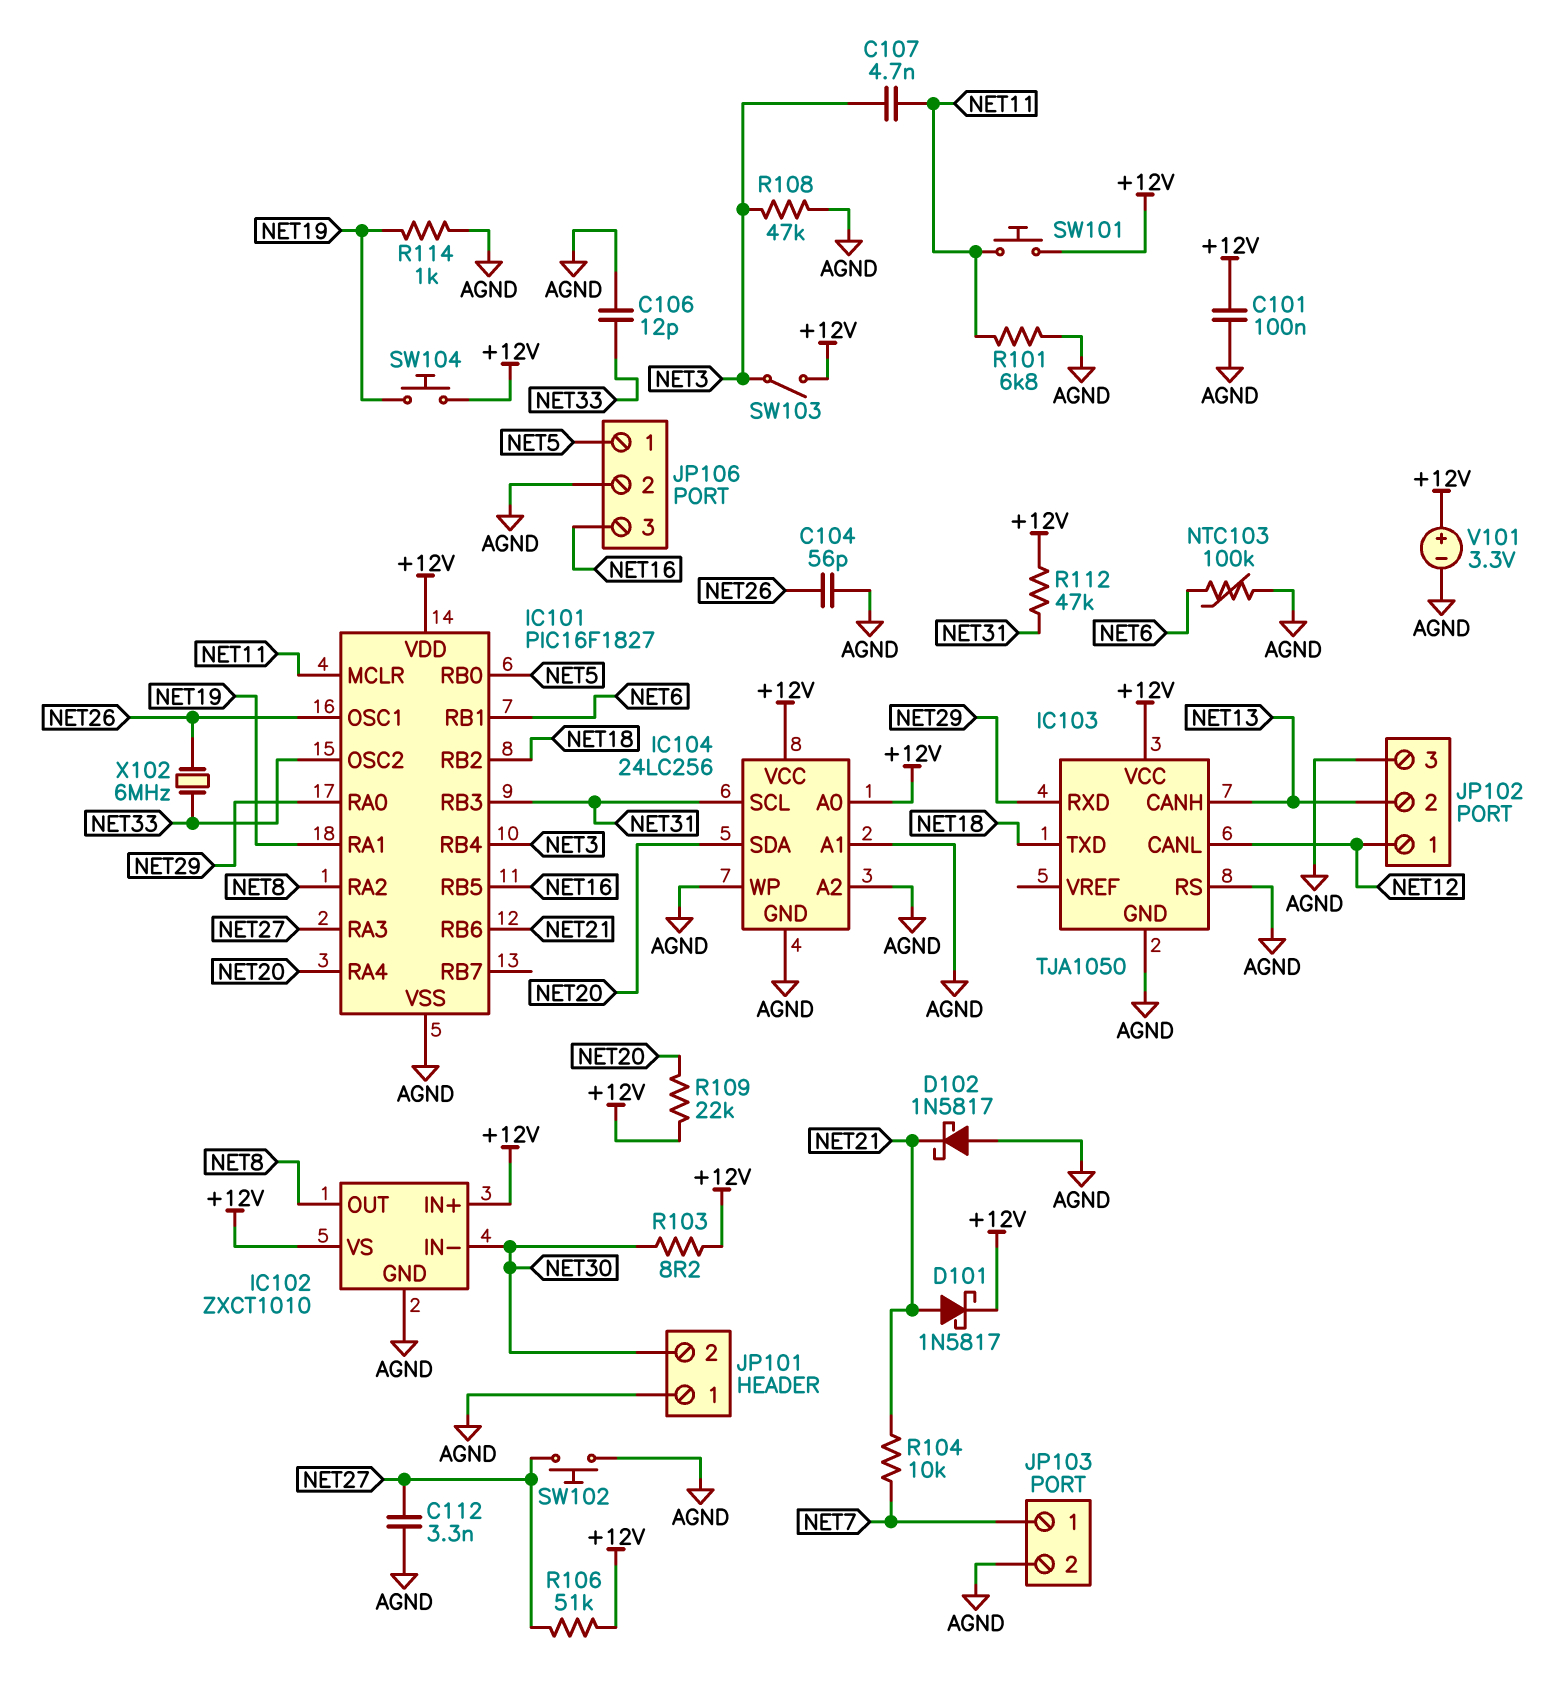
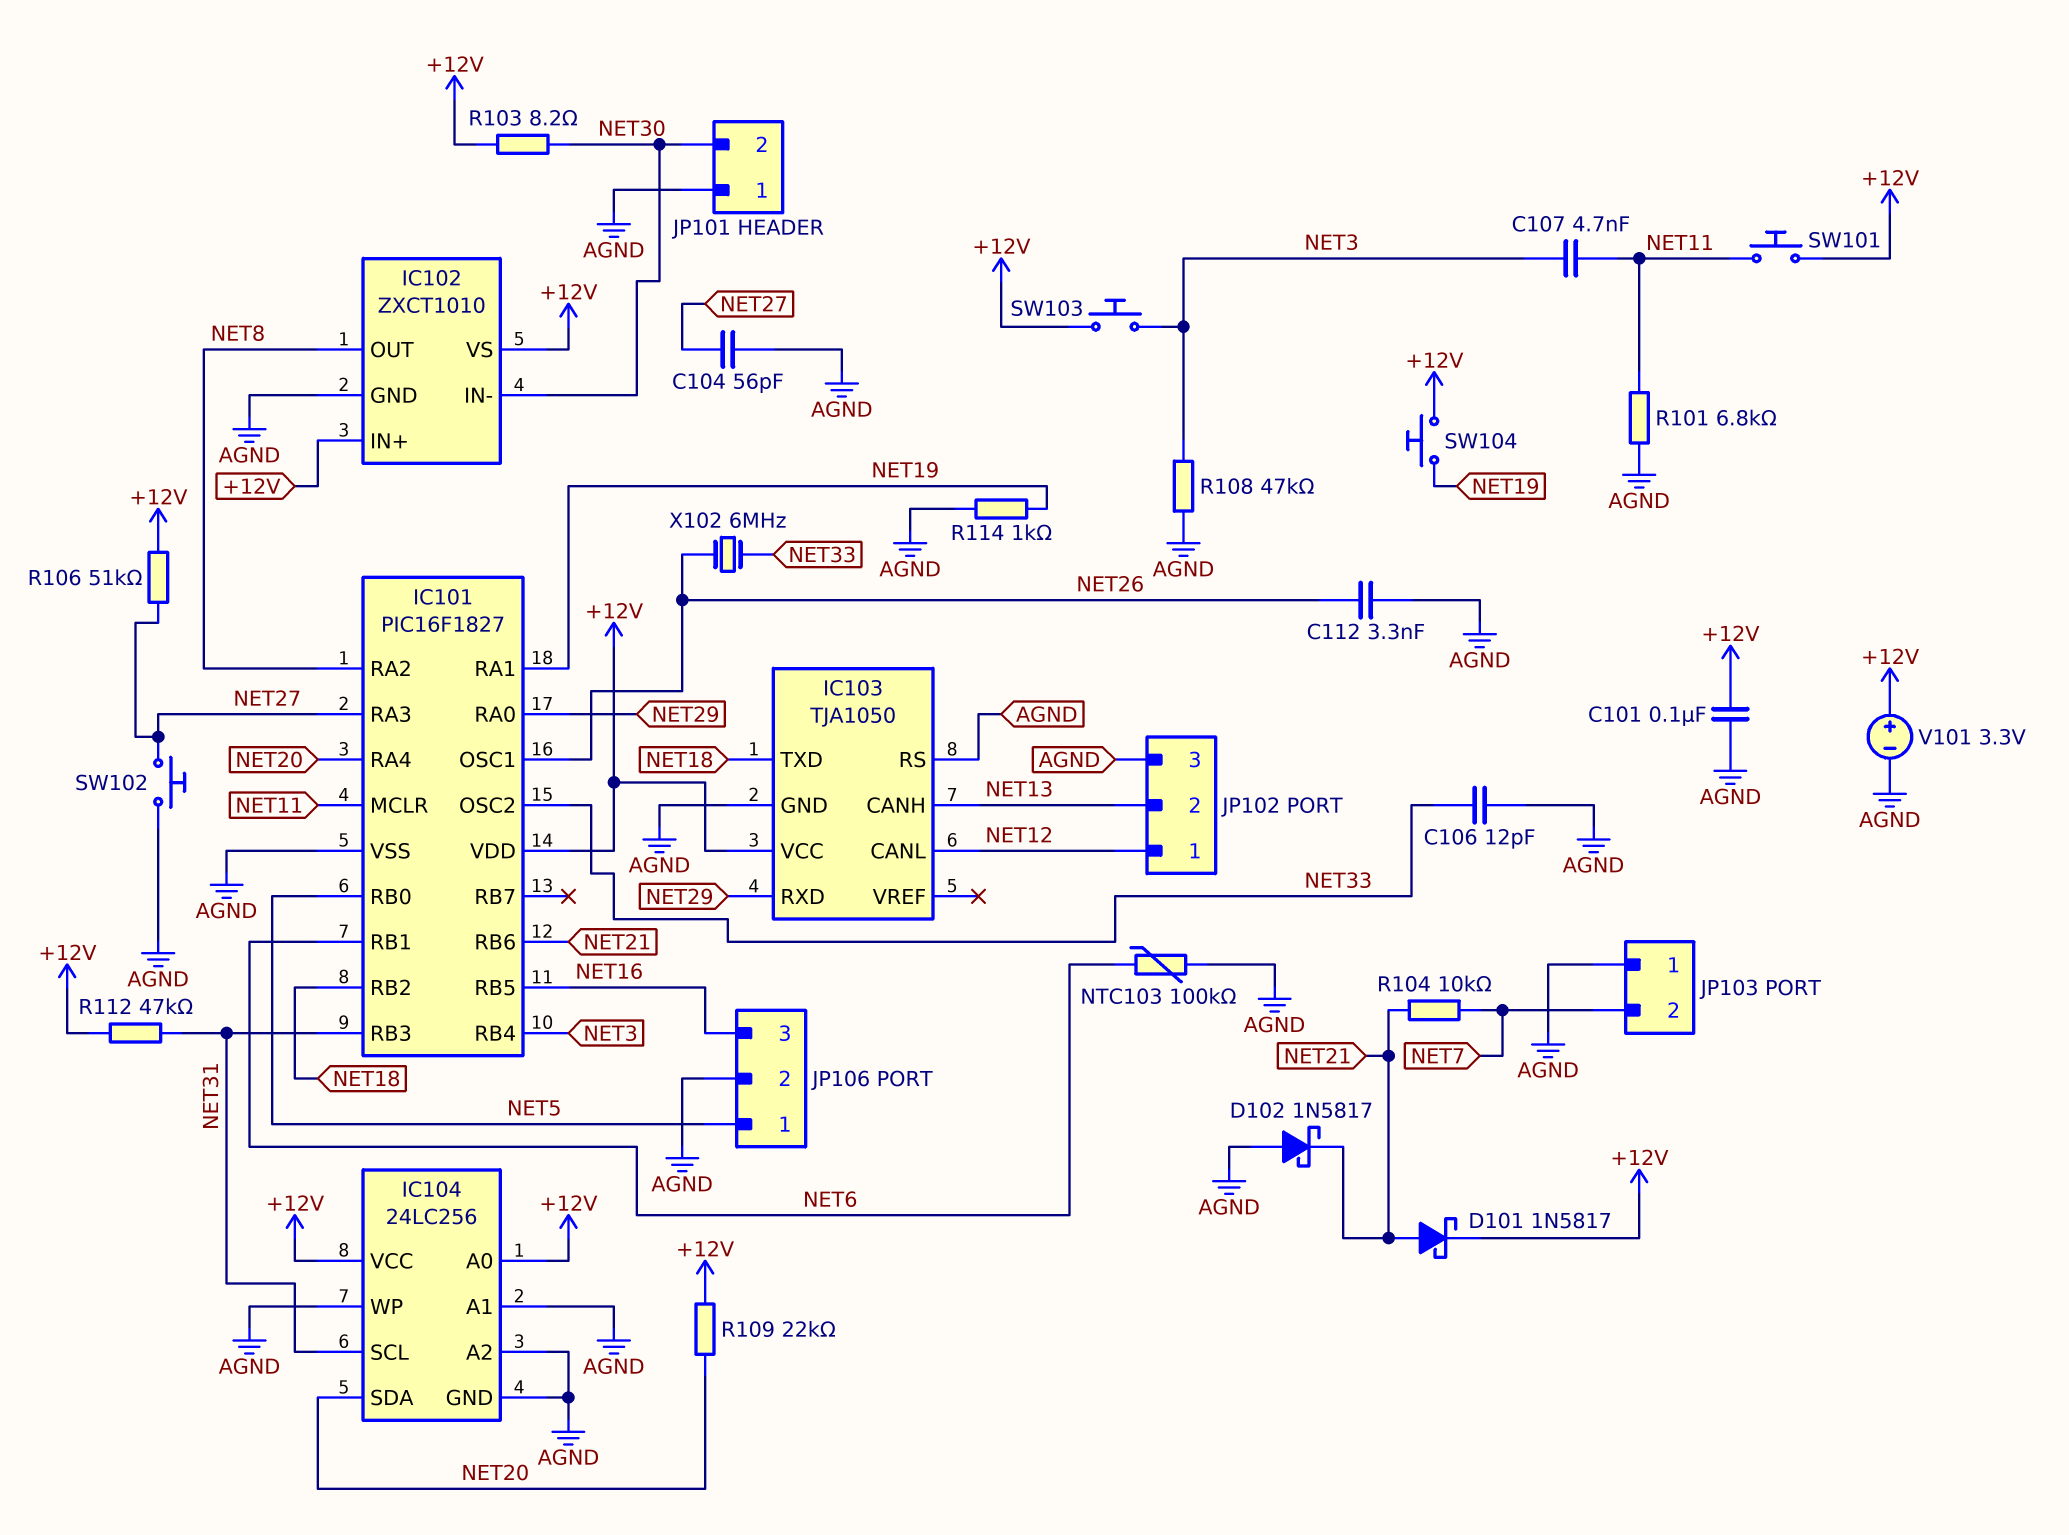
C104: 56pF (AGND, NET26) -> 56pF (AGND, NET27)
C112: 3.3nF (AGND, NET27) -> 3.3nF (AGND, NET26)
JP103 pin 1: NET7 -> AGND
JP103 pin 2: AGND -> NET7
SW103: switch (+12V, NET3) -> button (+12V, NET3)

